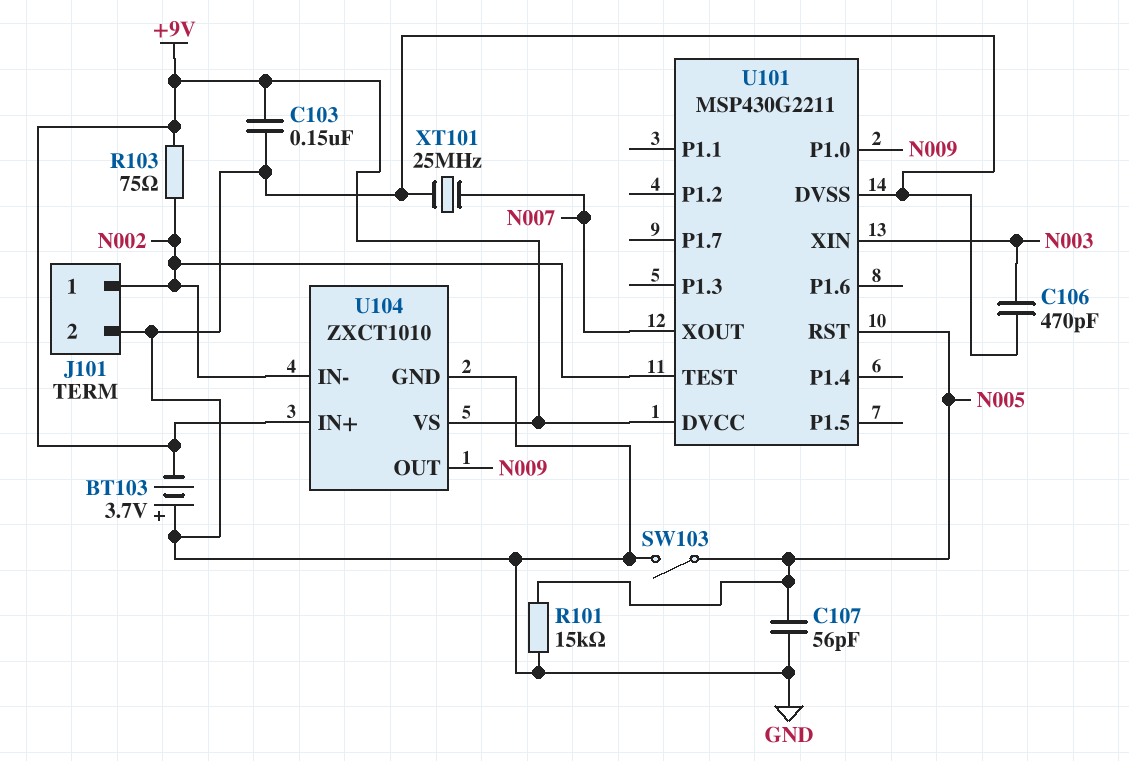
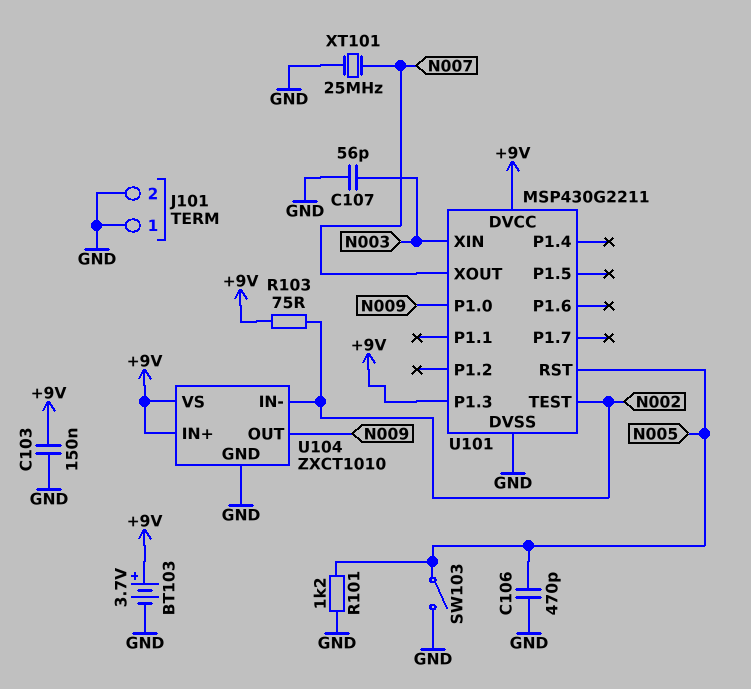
BT103: 3.7V (plus GND, minus +9V) -> 3.7V (plus +9V, minus GND)
C106: 470pF (GND, N003) -> 470pF (GND, N005)
C107: 56pF (GND, N005) -> 56pF (GND, N003)
J101 pin 1: N002 -> GND
R101: 15k (GND, N005) -> 1.2k (GND, N005)
U101 pin P1.3: none -> +9V

